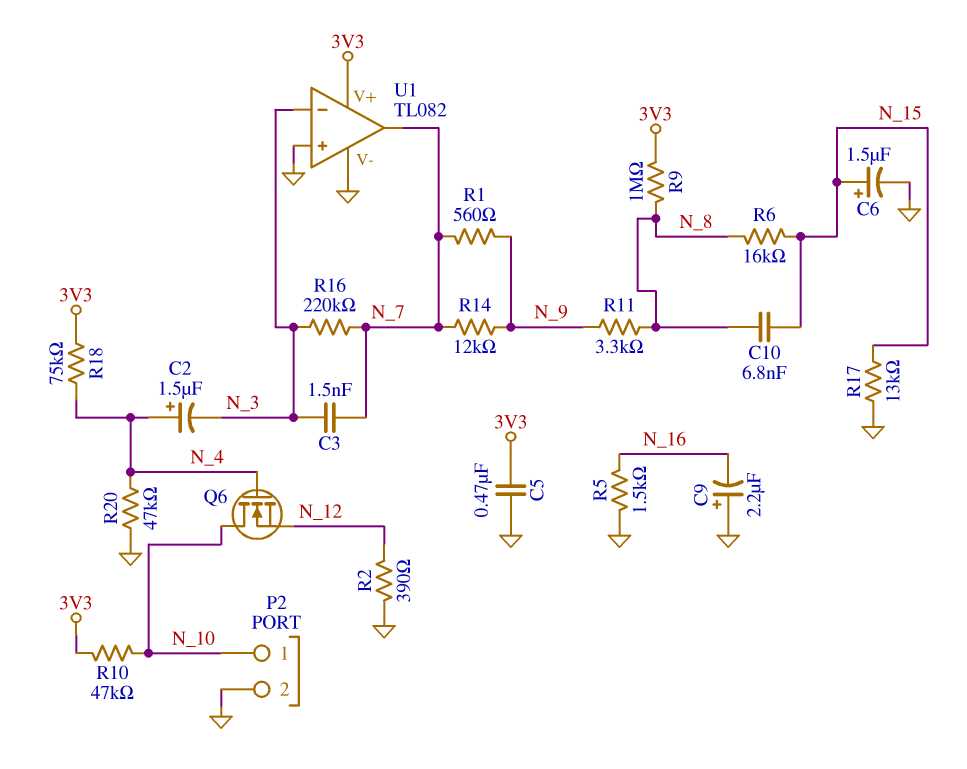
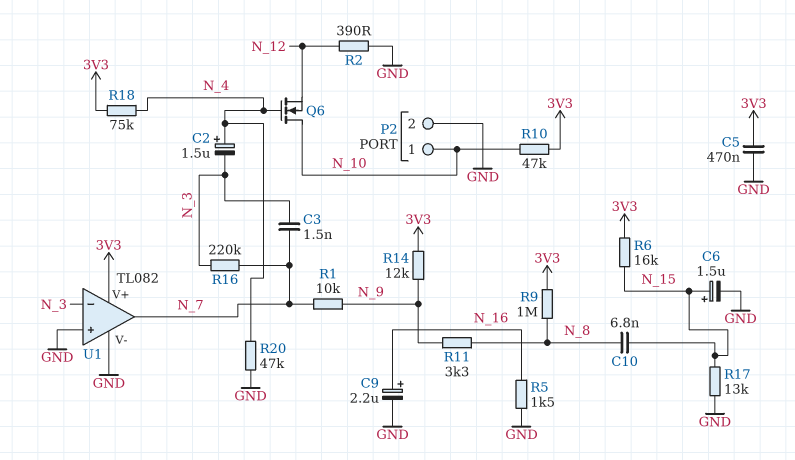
C9: 2.2uF (plus GND, minus N_16) -> 2.2uF (plus N_16, minus GND)
R1: 560 (N_7, N_9) -> 10k (N_7, N_9)
R6: 16k (N_8, N_15) -> 16k (3V3, N_15)
R14: 12k (N_7, N_9) -> 12k (3V3, N_9)

